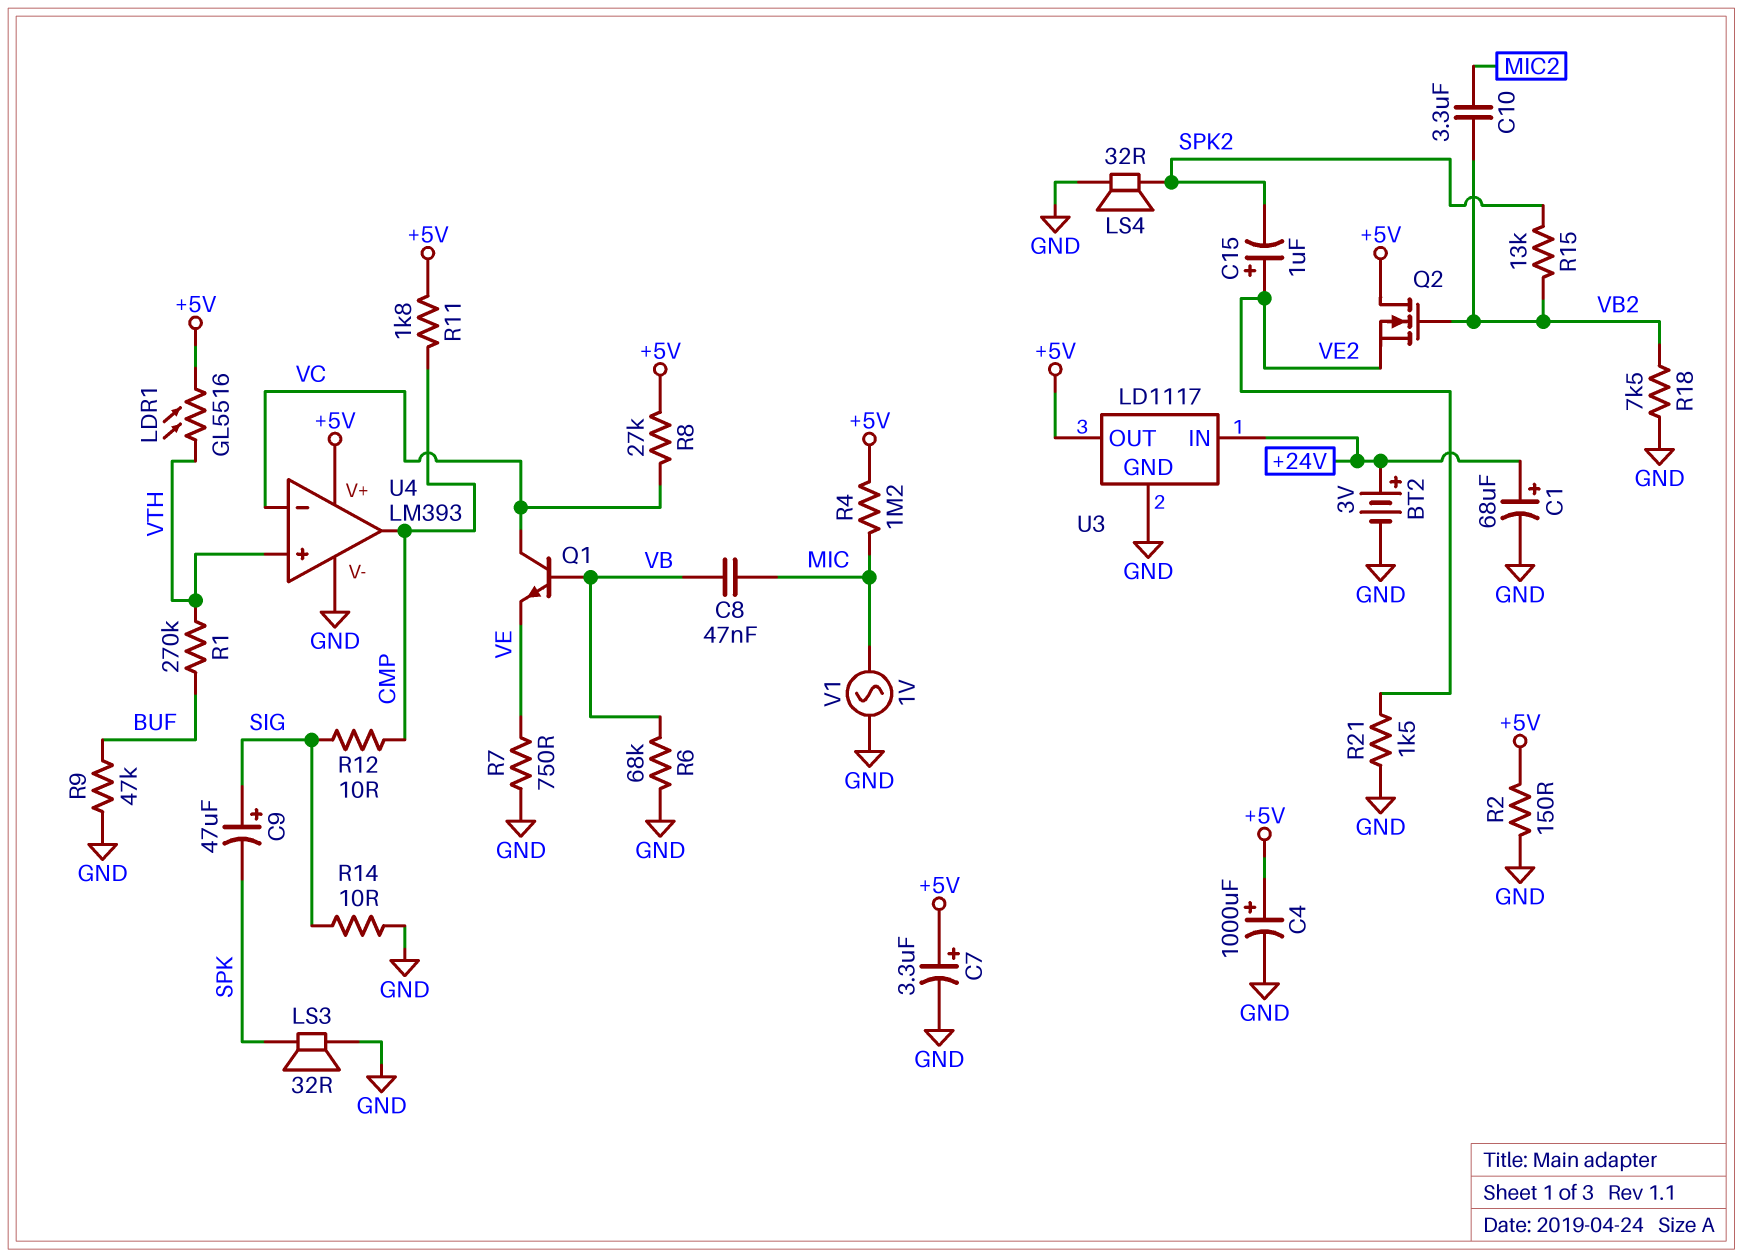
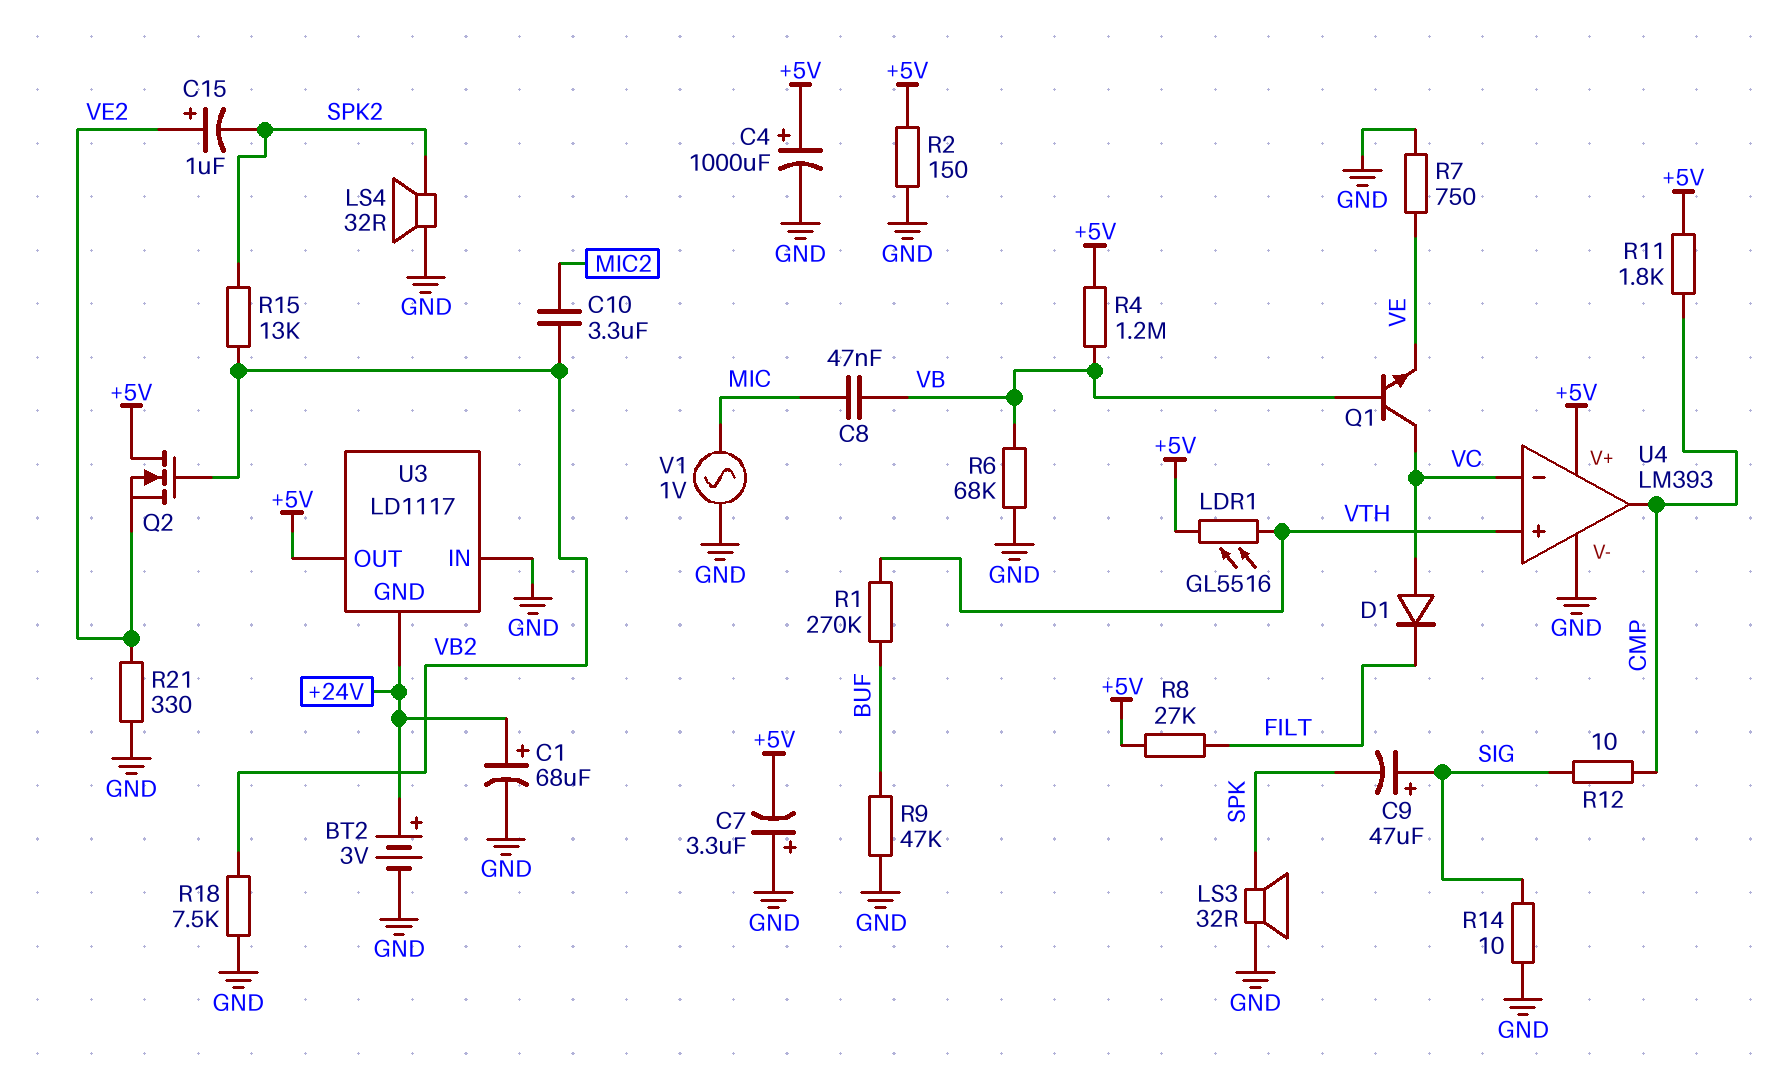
C7: 3.3uF (plus +5V, minus GND) -> 3.3uF (plus GND, minus +5V)
D1: none -> diode (A VC, K FILT)
R4: 1.2M (+5V, MIC) -> 1.2M (+5V, VB)
R8: 27k (+5V, VC) -> 27k (+5V, FILT)
R21: 1.5k (GND, VE2) -> 330 (GND, VE2)
U3 pin GND: GND -> +24V
U3 pin IN: +24V -> GND

